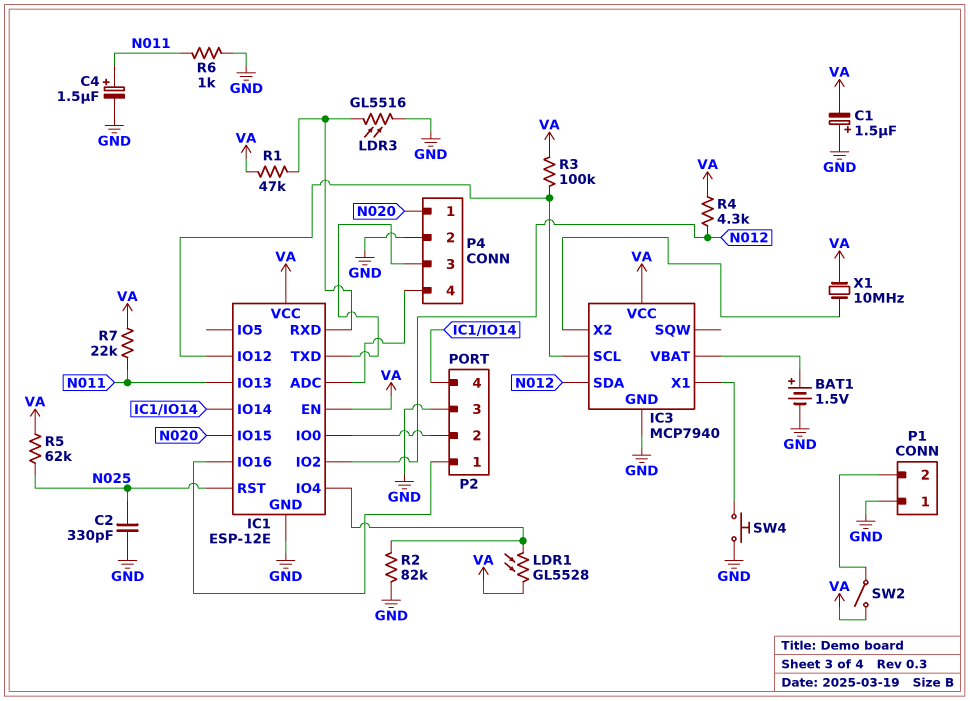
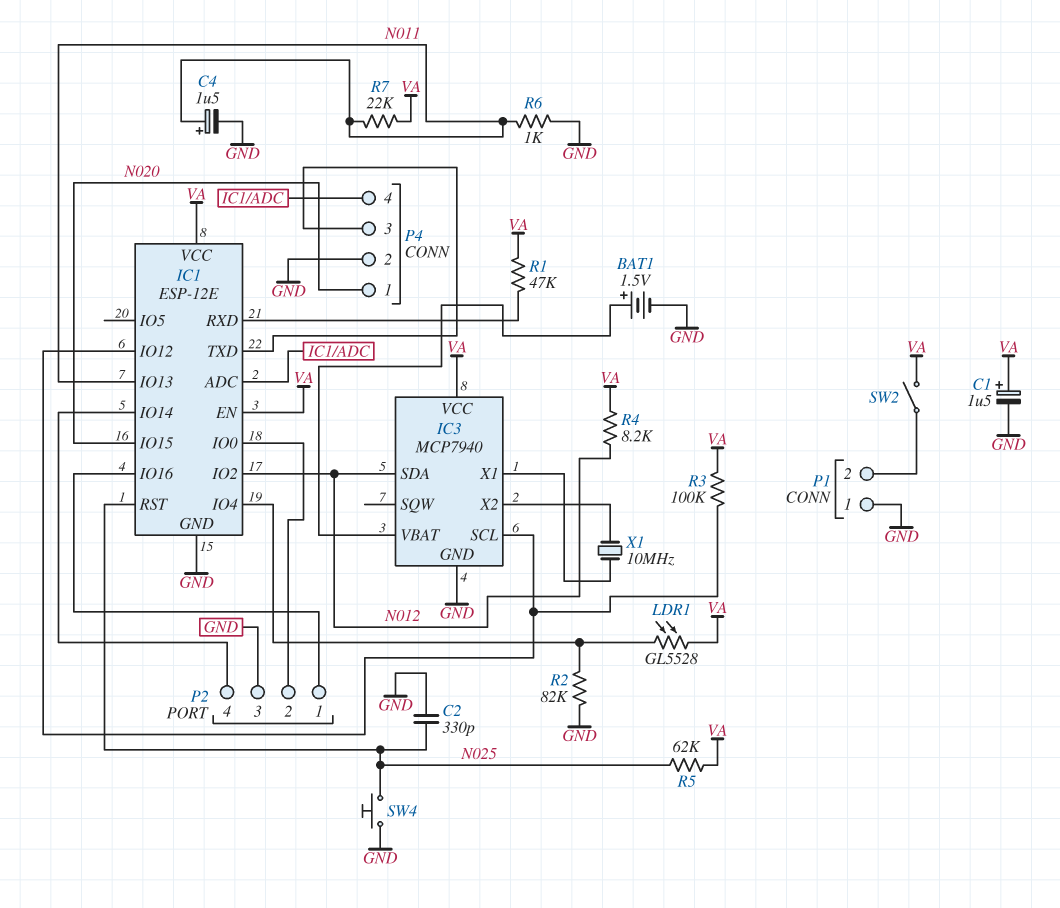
C1: 1.5uF (plus GND, minus VA) -> 1.5uF (plus VA, minus GND)
LDR3: GL5516 (GND, IC1/RXD) -> none
R4: 4.3k (N012, VA) -> 8.2k (N012, VA)
SW4: button (GND, IC3/X1) -> button (GND, N025)
X1: 10MHz (IC3/X2, VA) -> 10MHz (IC3/X1, IC3/X2)

